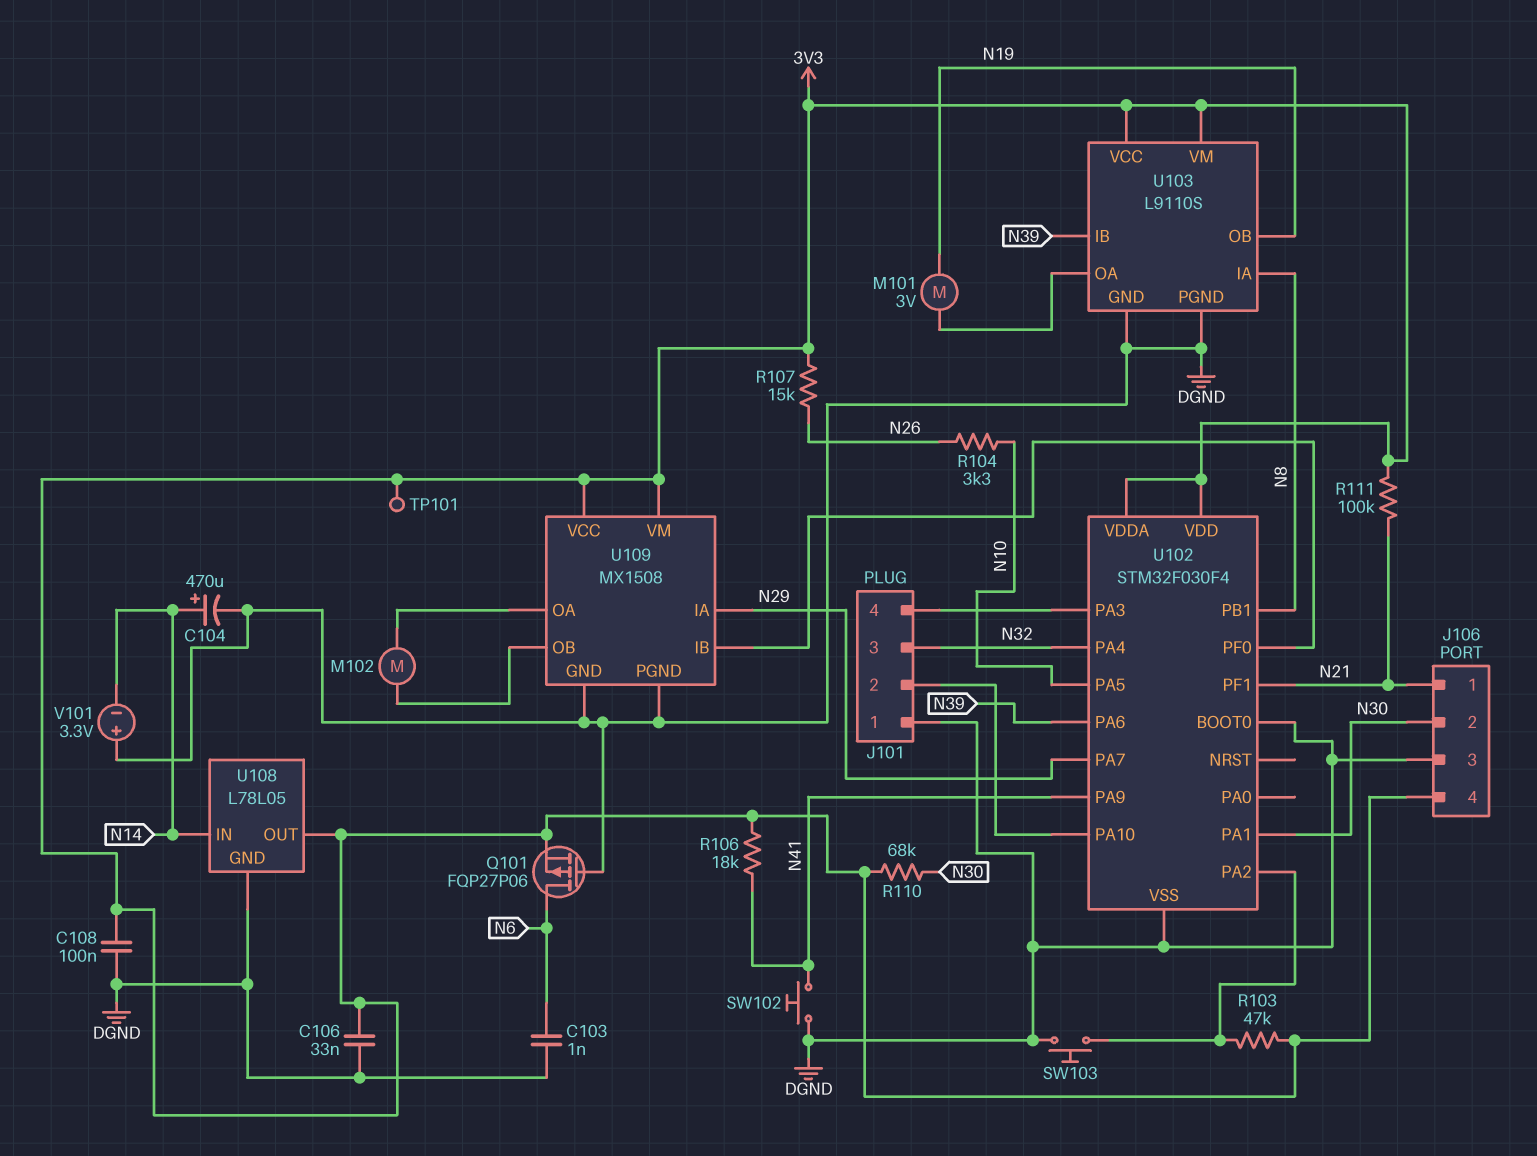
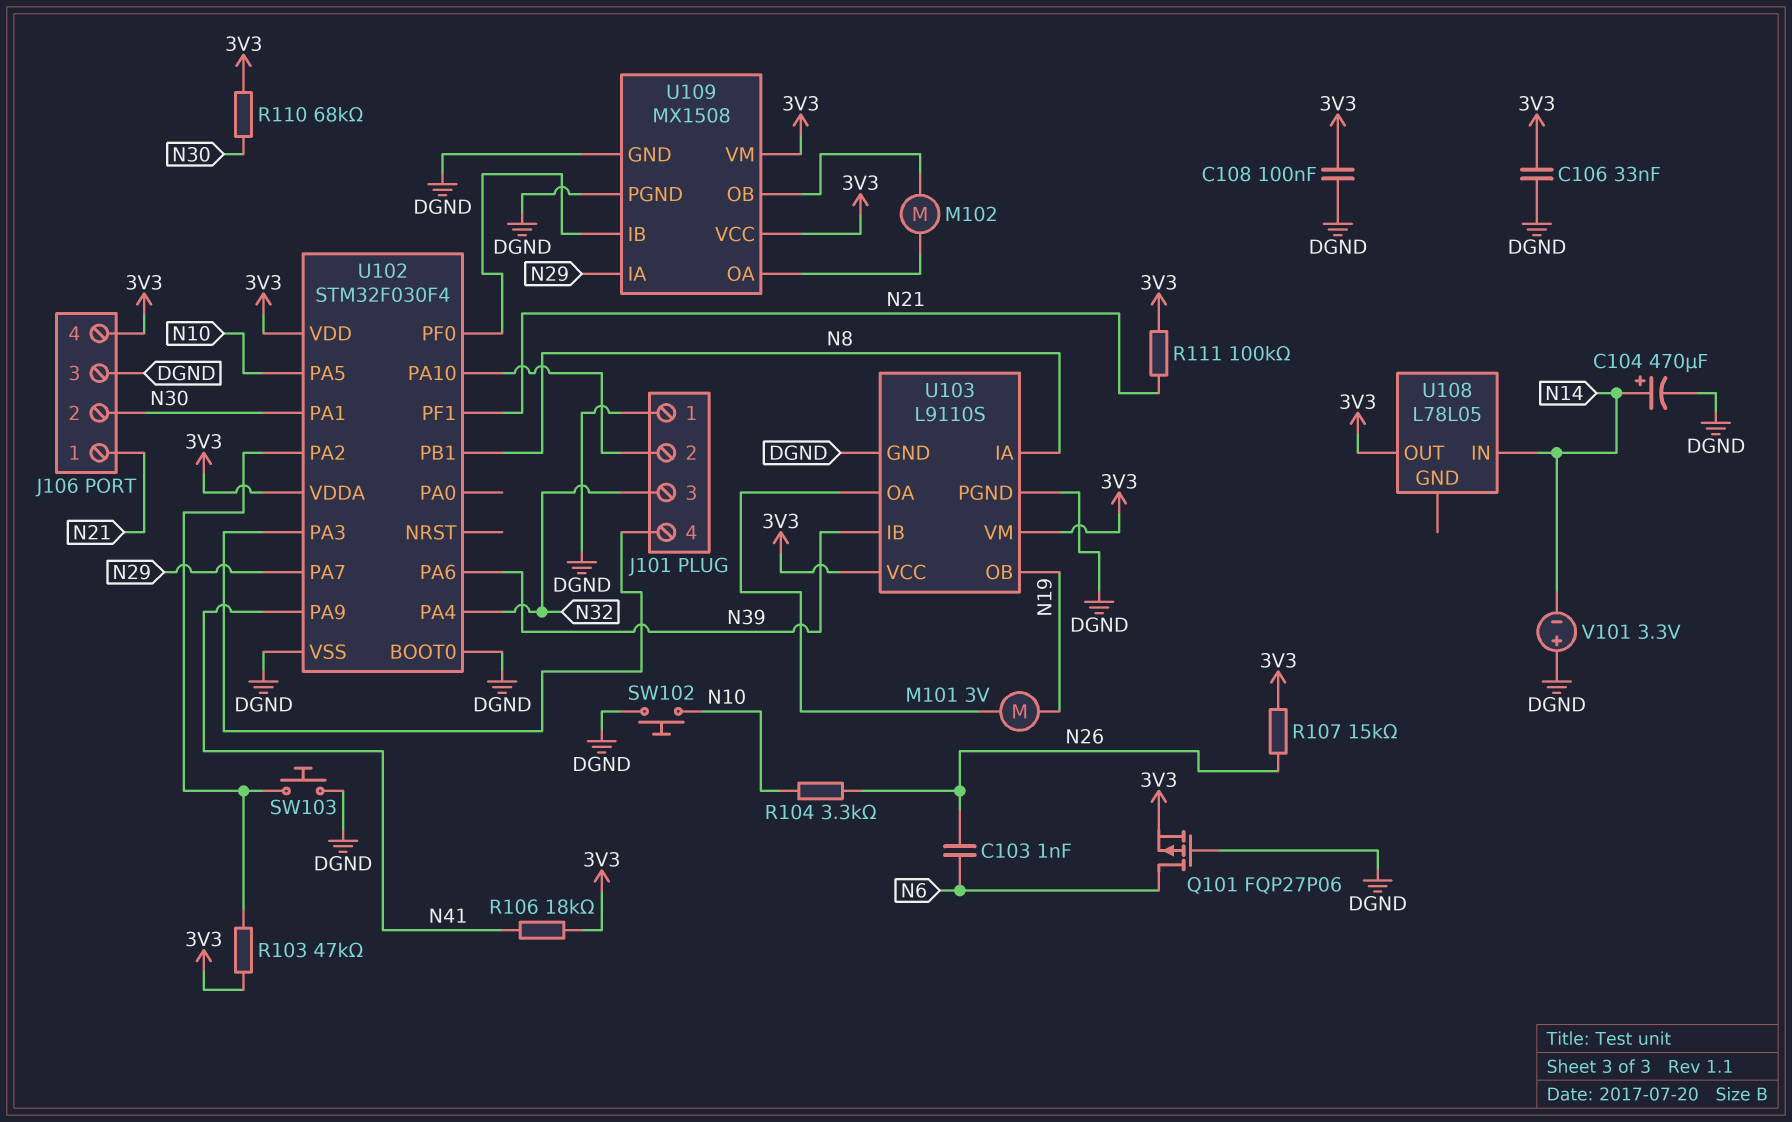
C103: 1nF (DGND, N6) -> 1nF (N6, N26)
SW102: button (DGND, N41) -> button (DGND, N10)
TP101: test point (3V3) -> none
U108 pin GND: DGND -> none

